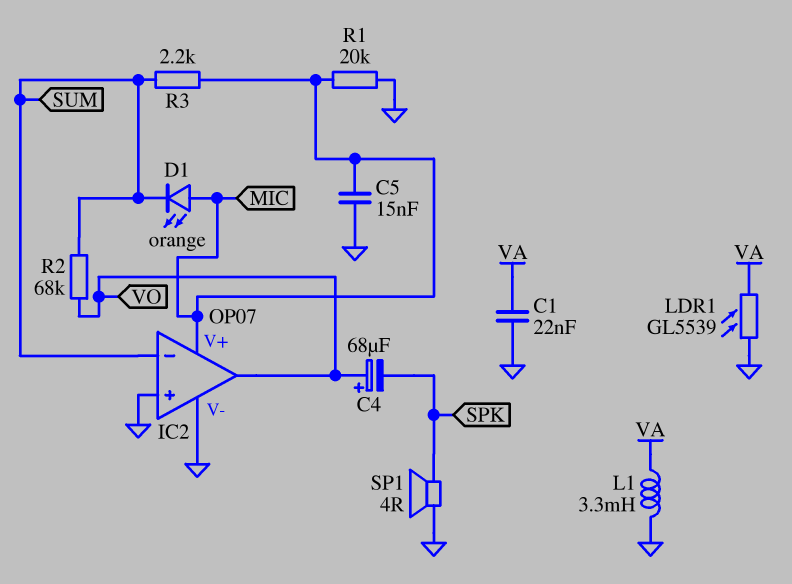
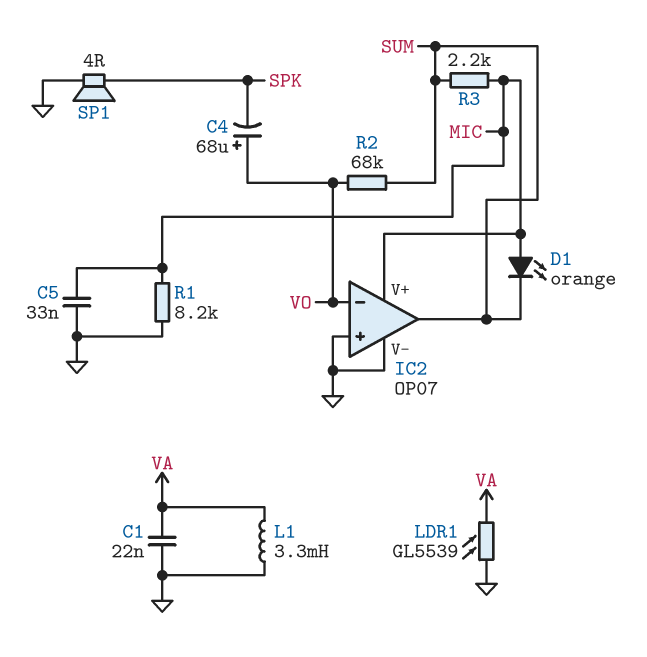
C5: 15nF (GND, MIC) -> 33nF (GND, MIC)
IC2 pin in-: SUM -> VO
IC2 pin out: VO -> SUM
R1: 20k (GND, MIC) -> 8.2k (GND, MIC)

